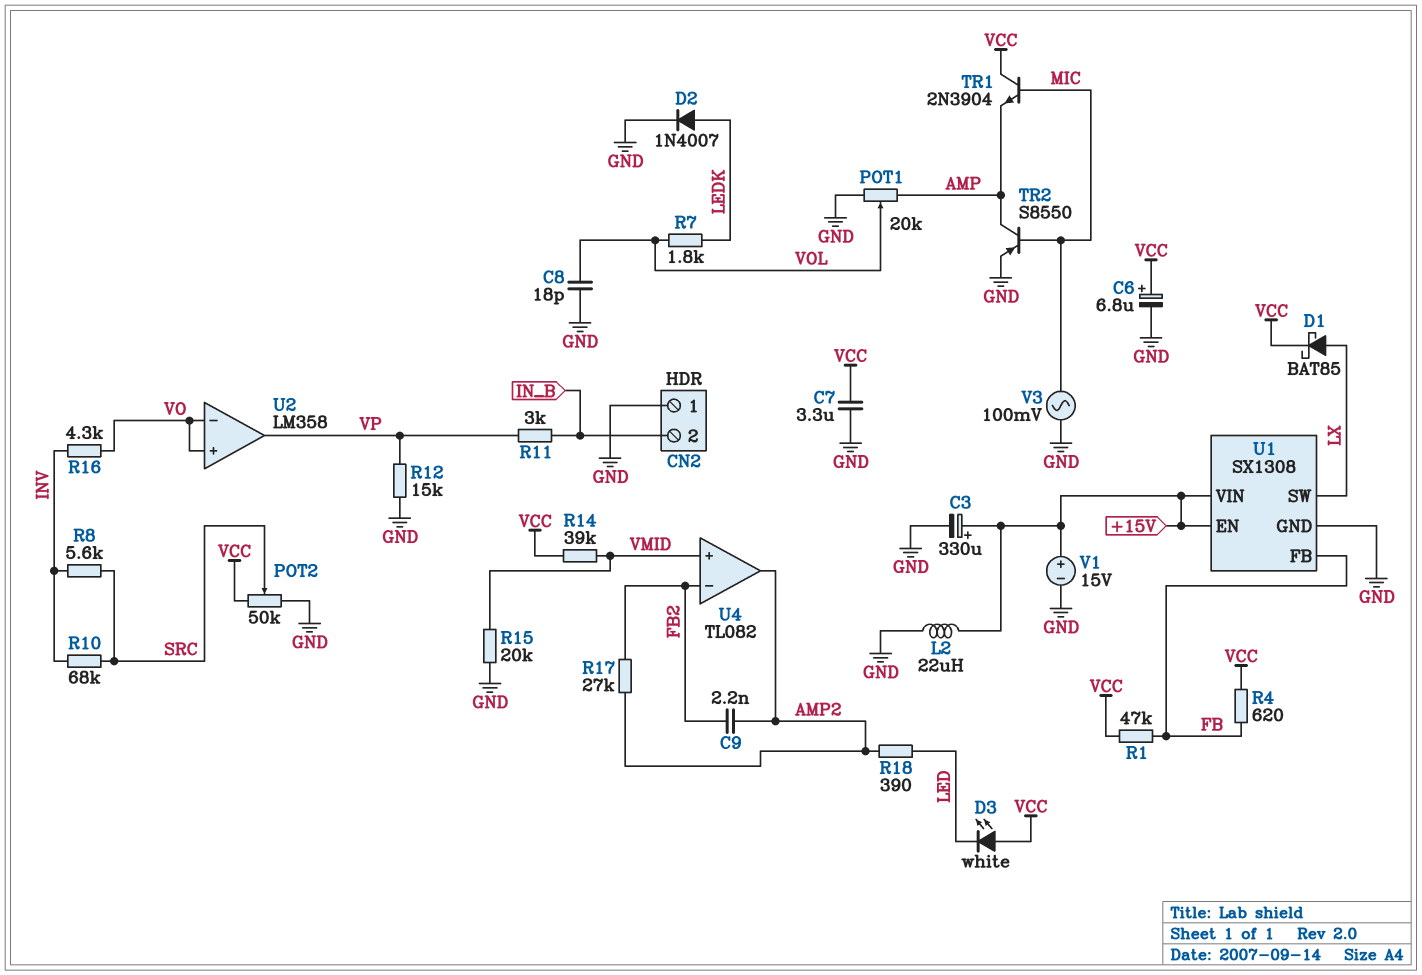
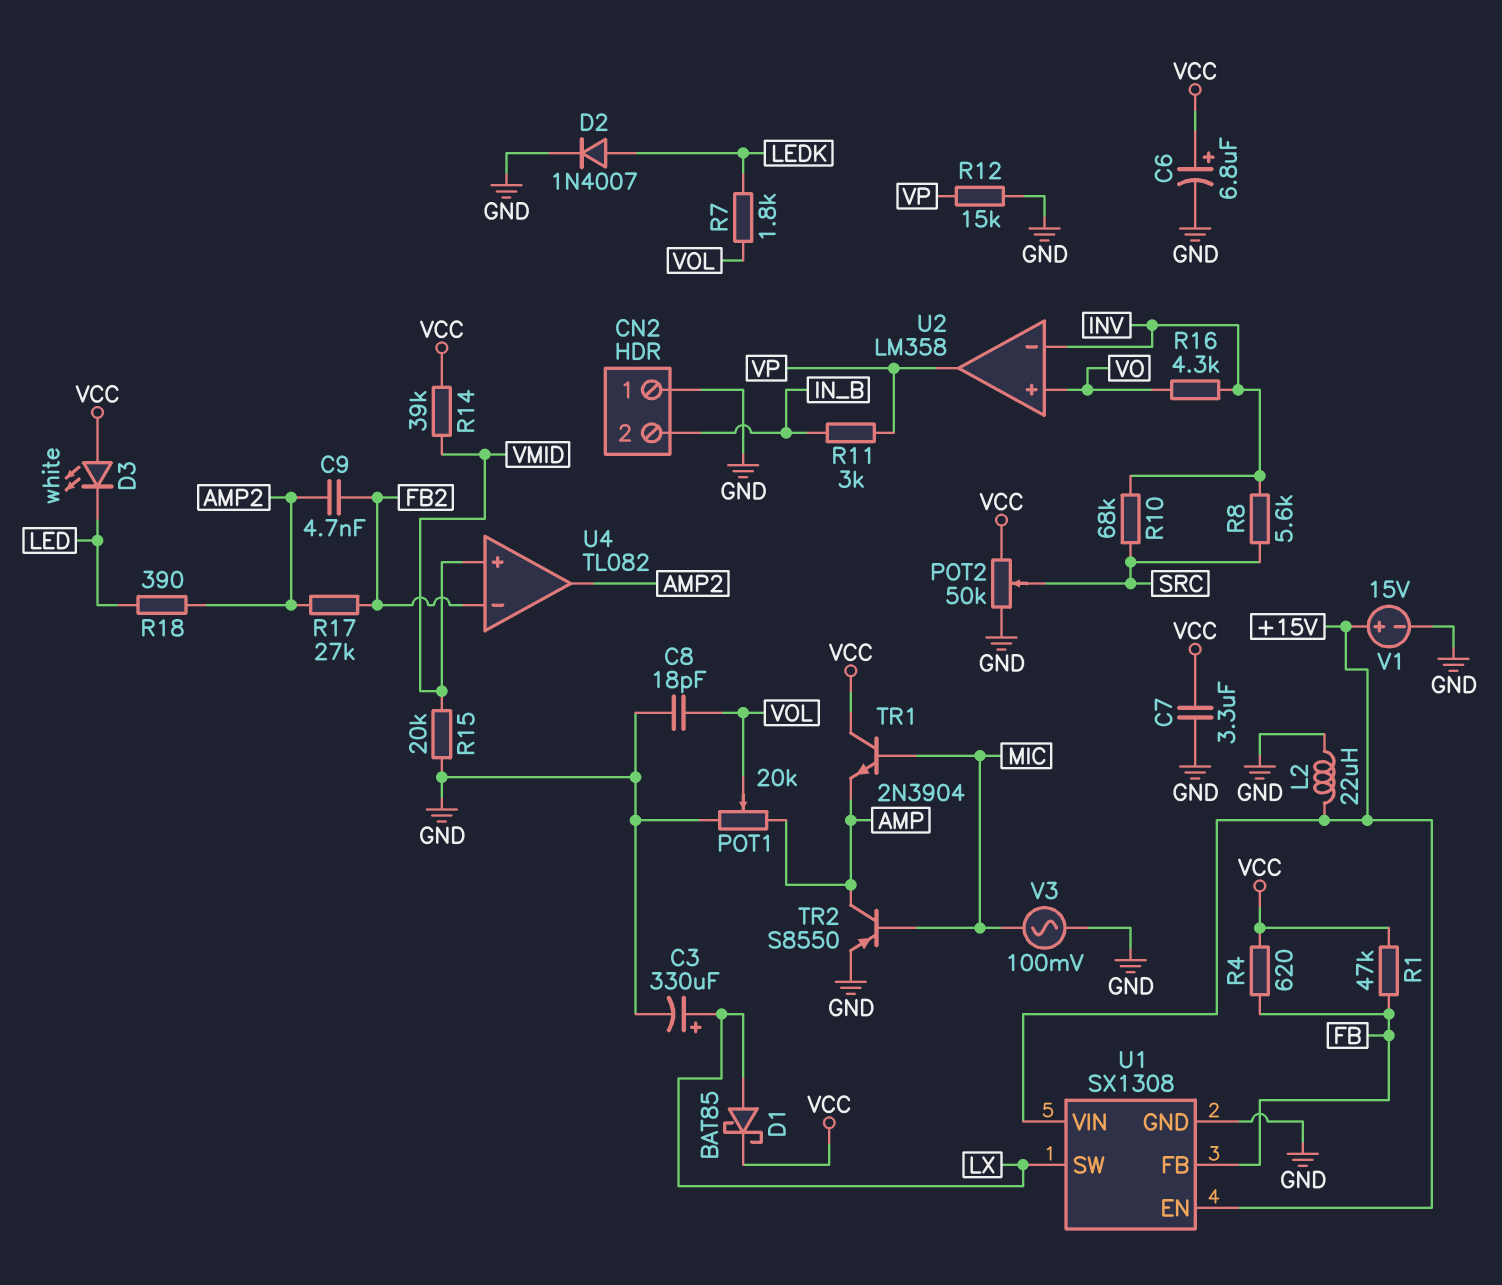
C3: 330uF (plus +15V, minus GND) -> 330uF (plus LX, minus GND)
C9: 2.2nF (AMP2, FB2) -> 4.7nF (AMP2, FB2)
U2 pin in-: VO -> INV

